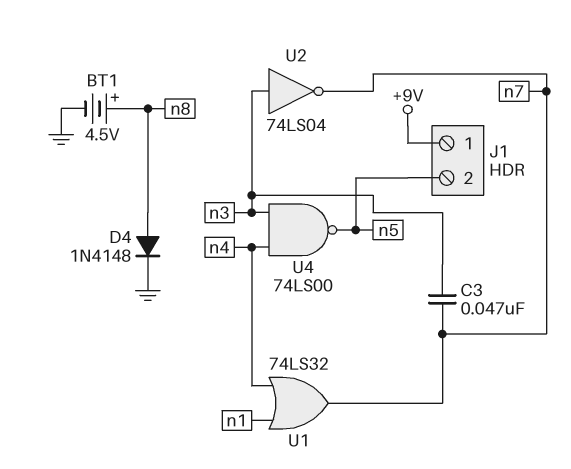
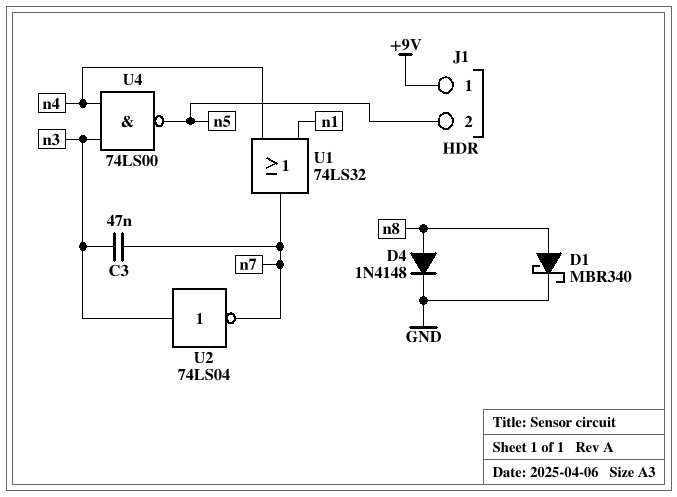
BT1: 4.5V (plus n8, minus GND) -> none
D1: none -> schottky MBR340 (A n8, K GND)

